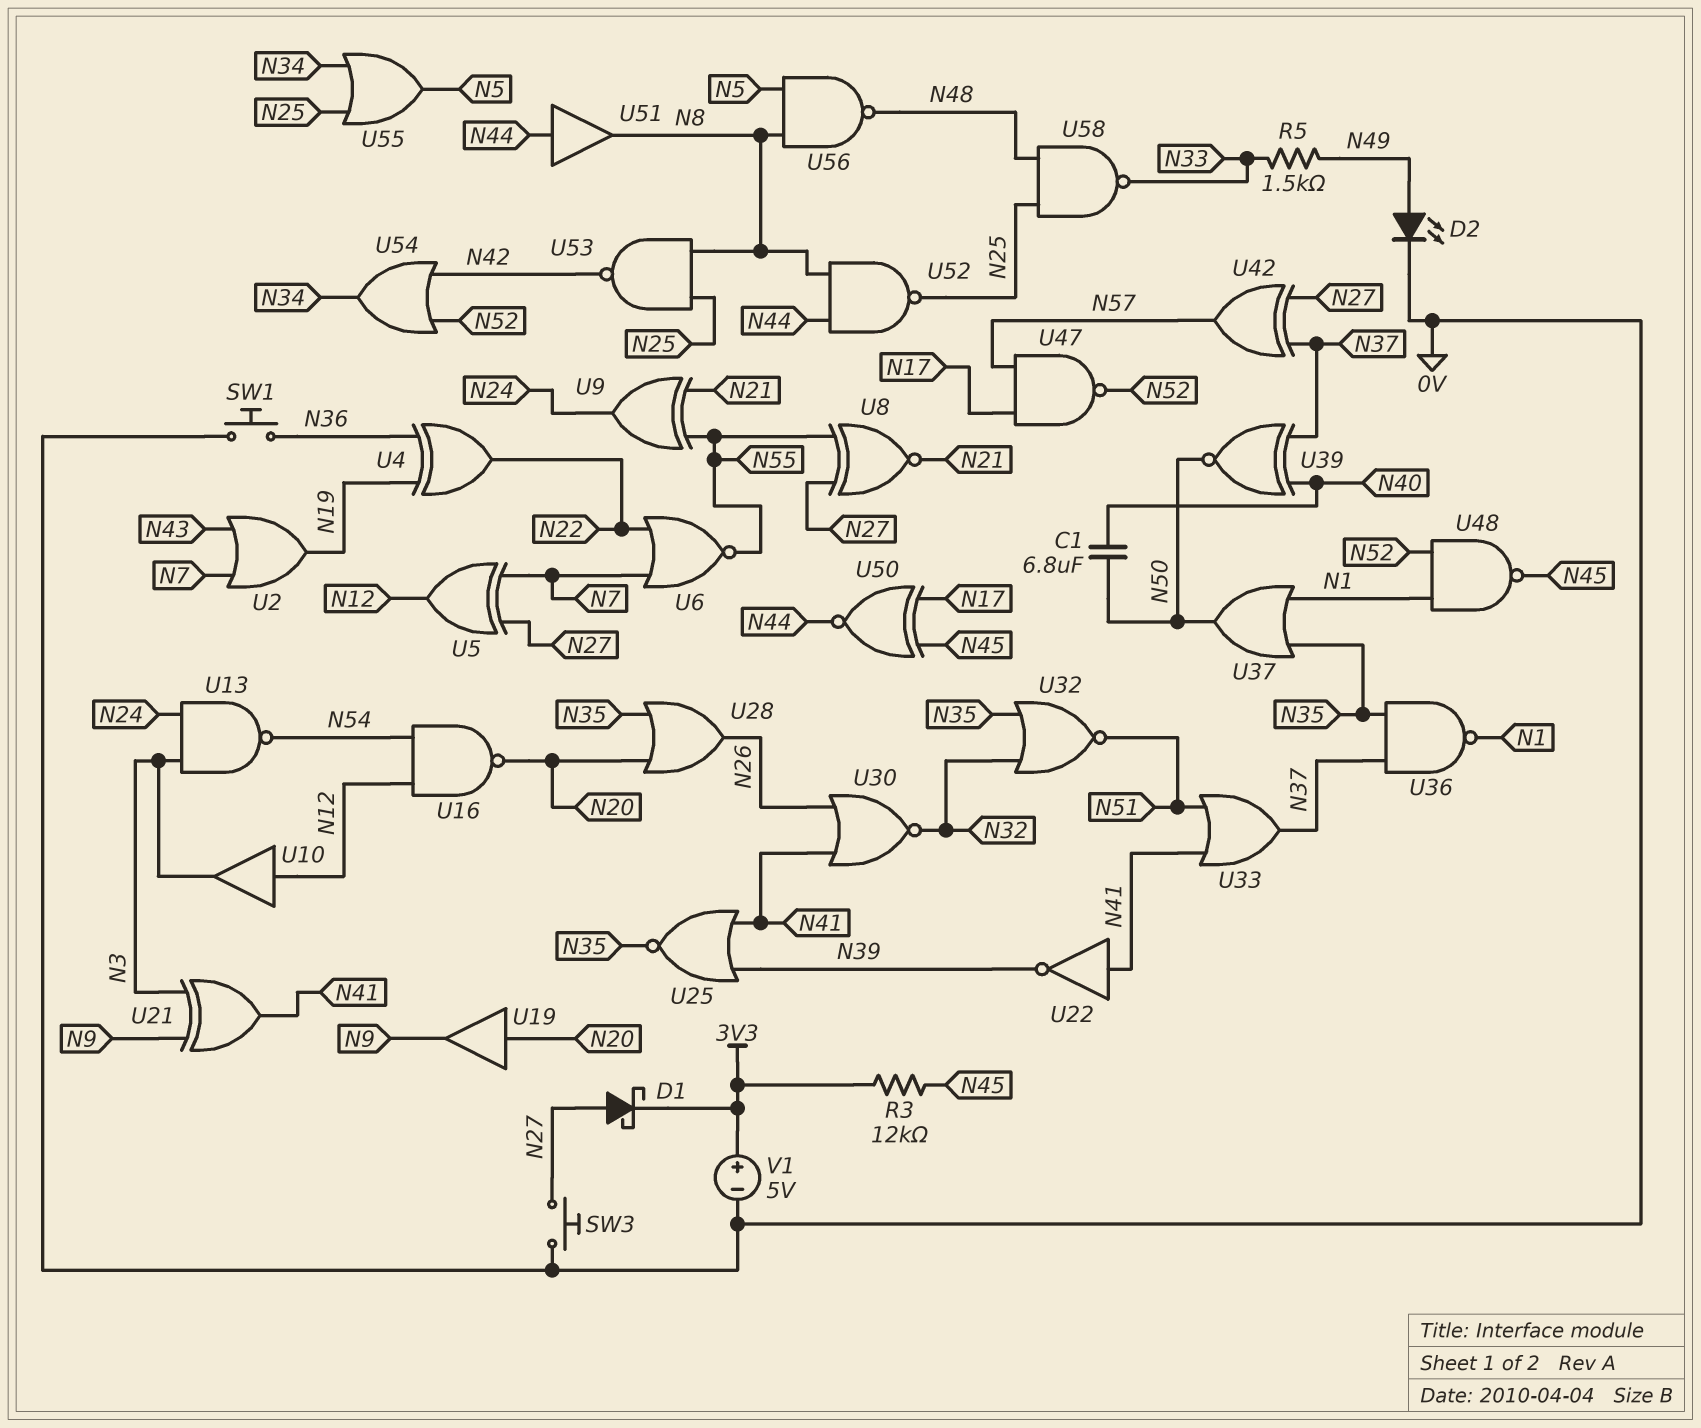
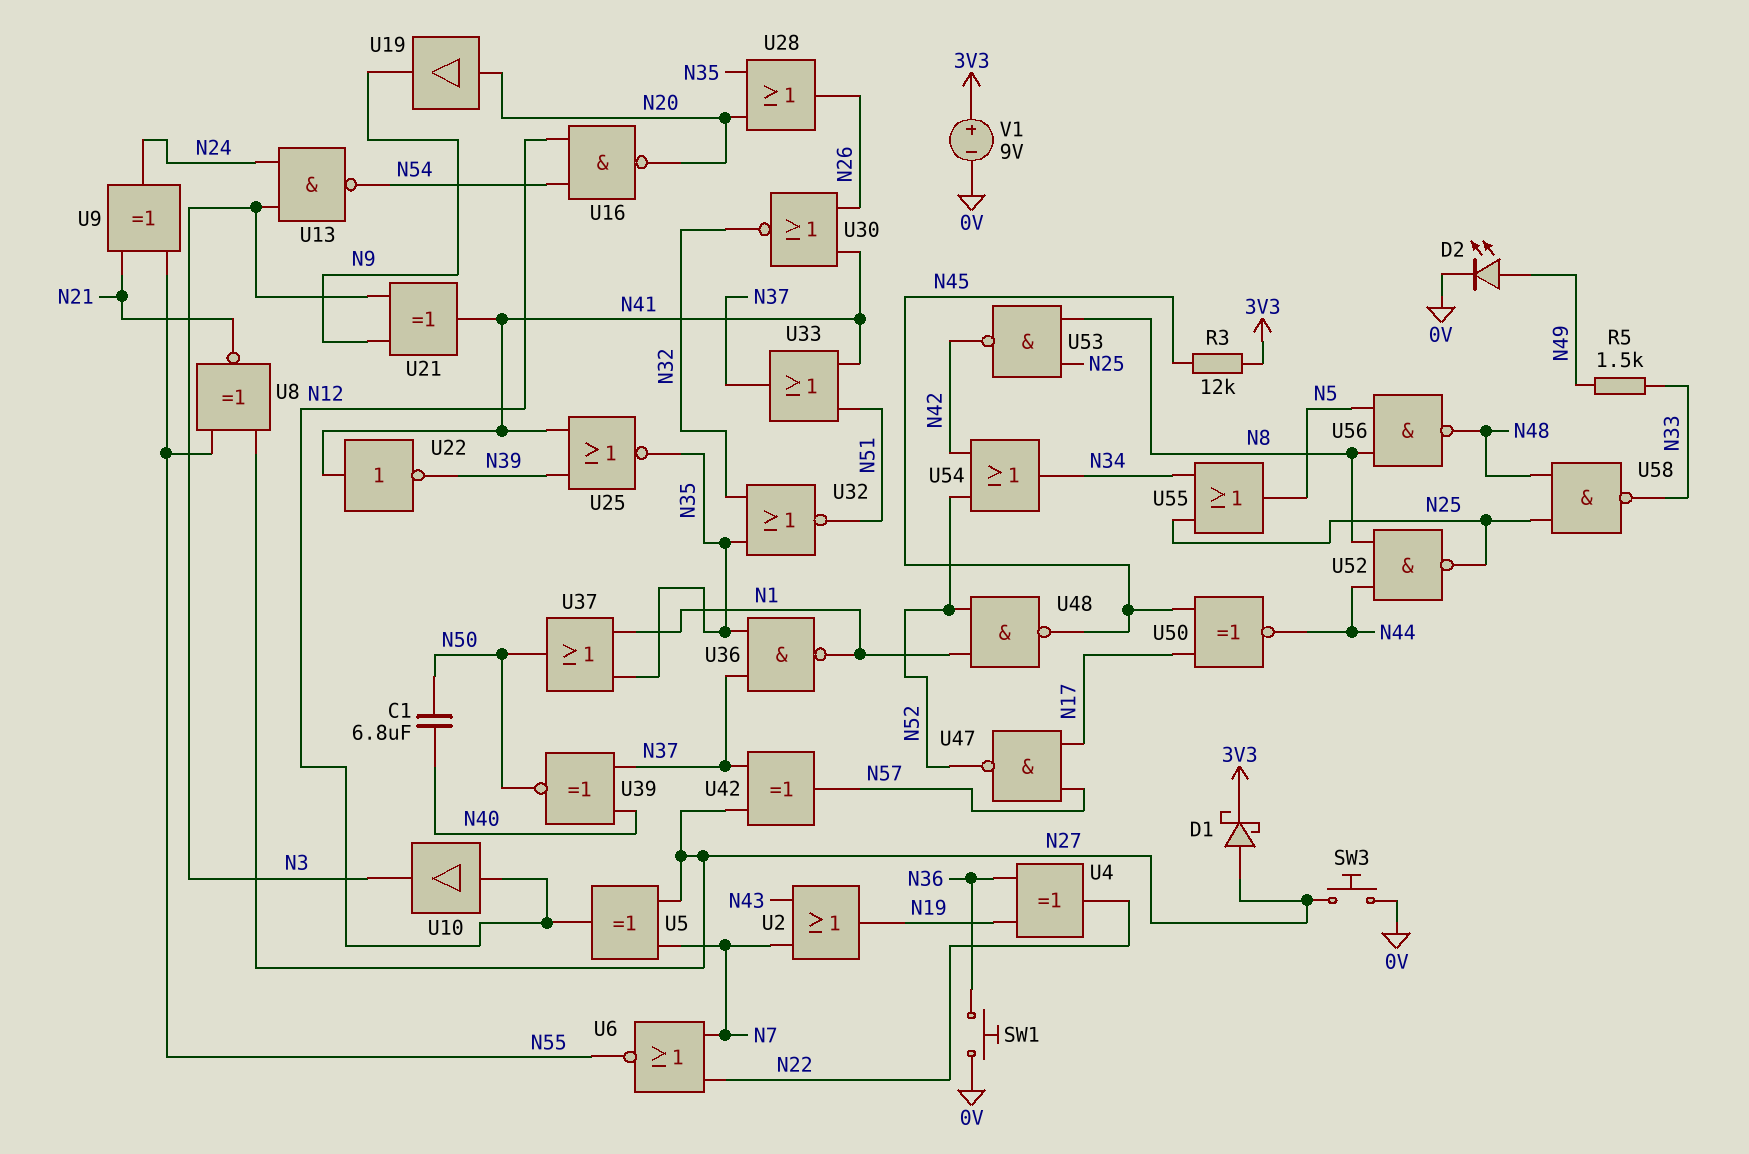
U51: buffer (in N44, out N8) -> none
V1: 5V (plus 3V3, minus 0V) -> 9V (plus 3V3, minus 0V)

